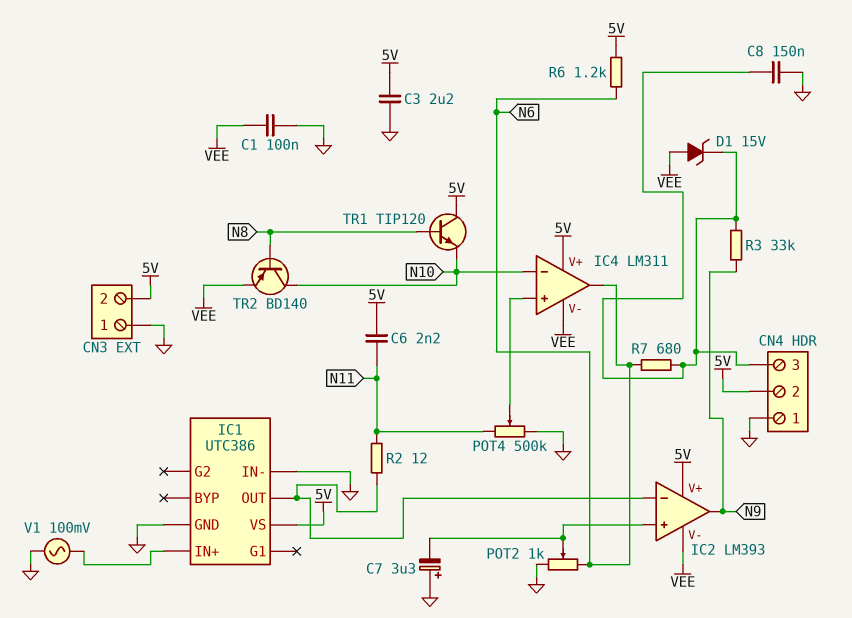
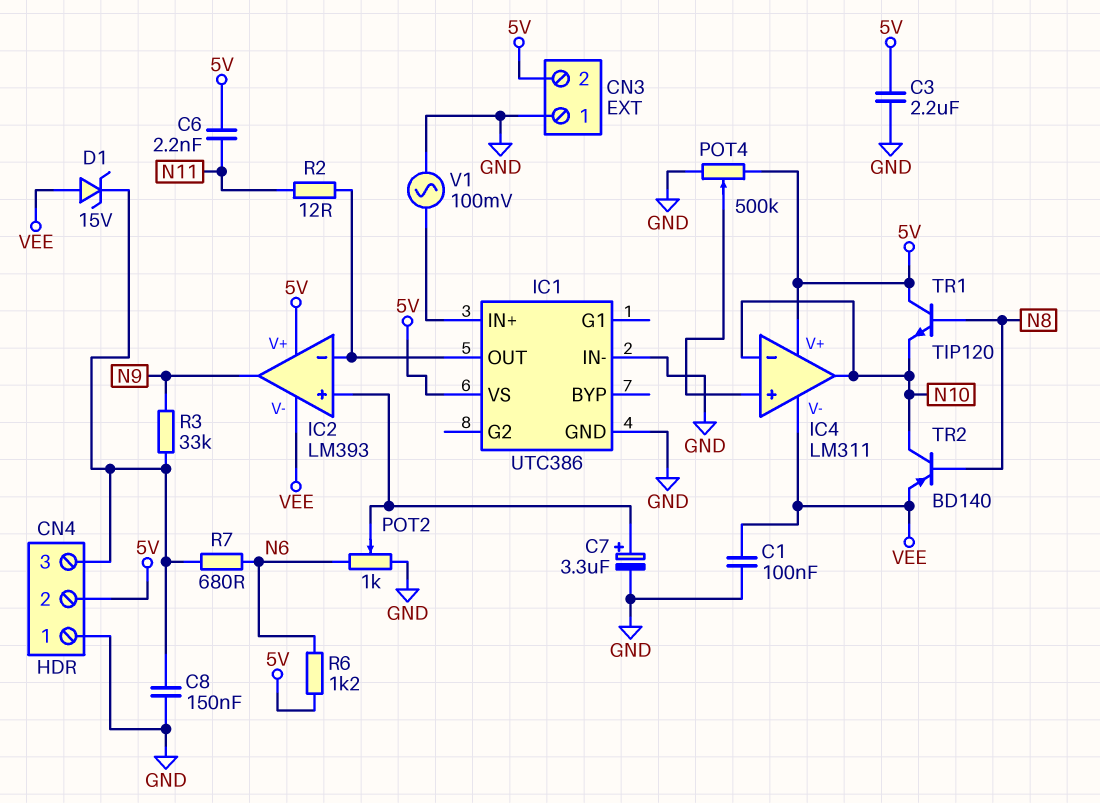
C7: 3.3uF (plus GND, minus IC2/in+) -> 3.3uF (plus IC2/in+, minus GND)
IC4 pin out: N6 -> N10
POT4: 500k (GND, N11, wiper IC4/in+) -> 500k (5V, GND, wiper IC4/in+)

